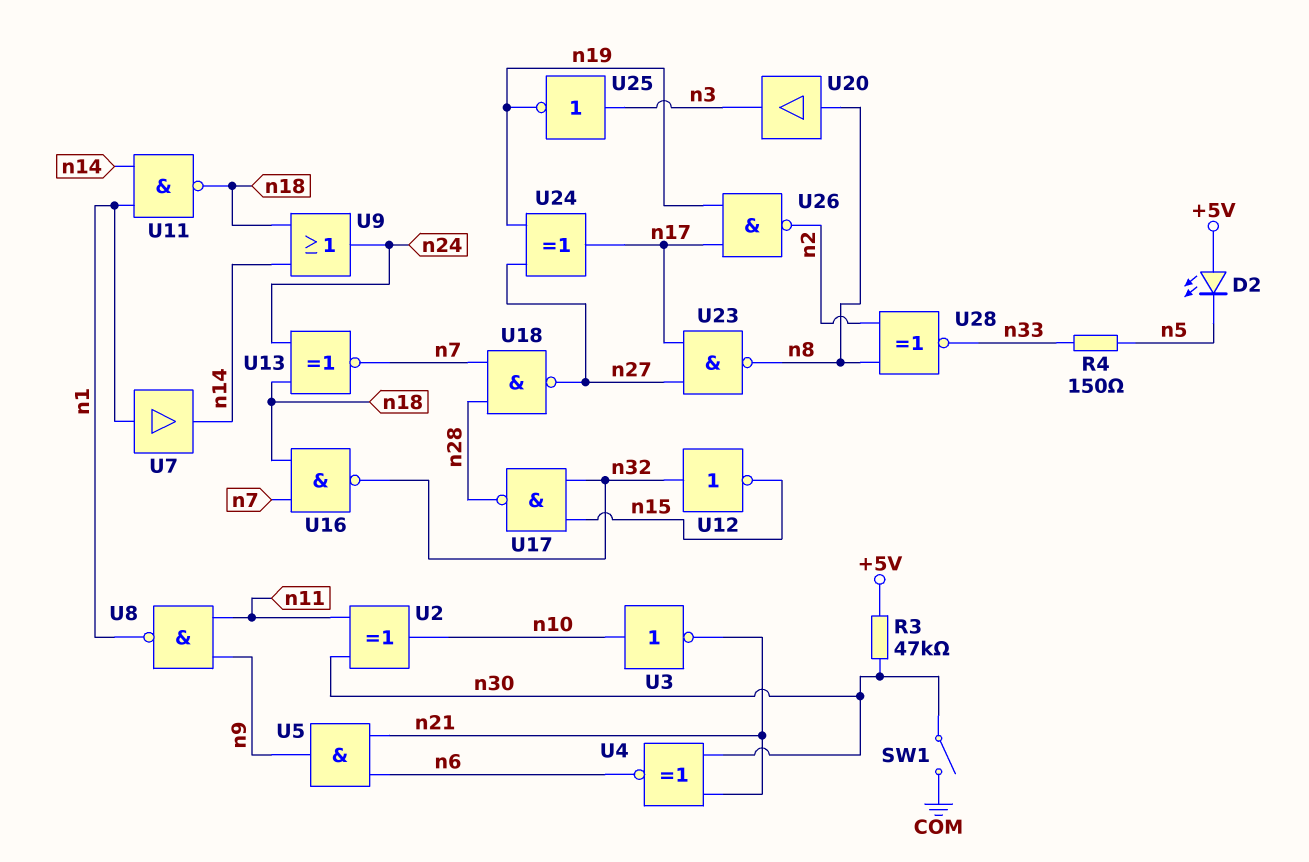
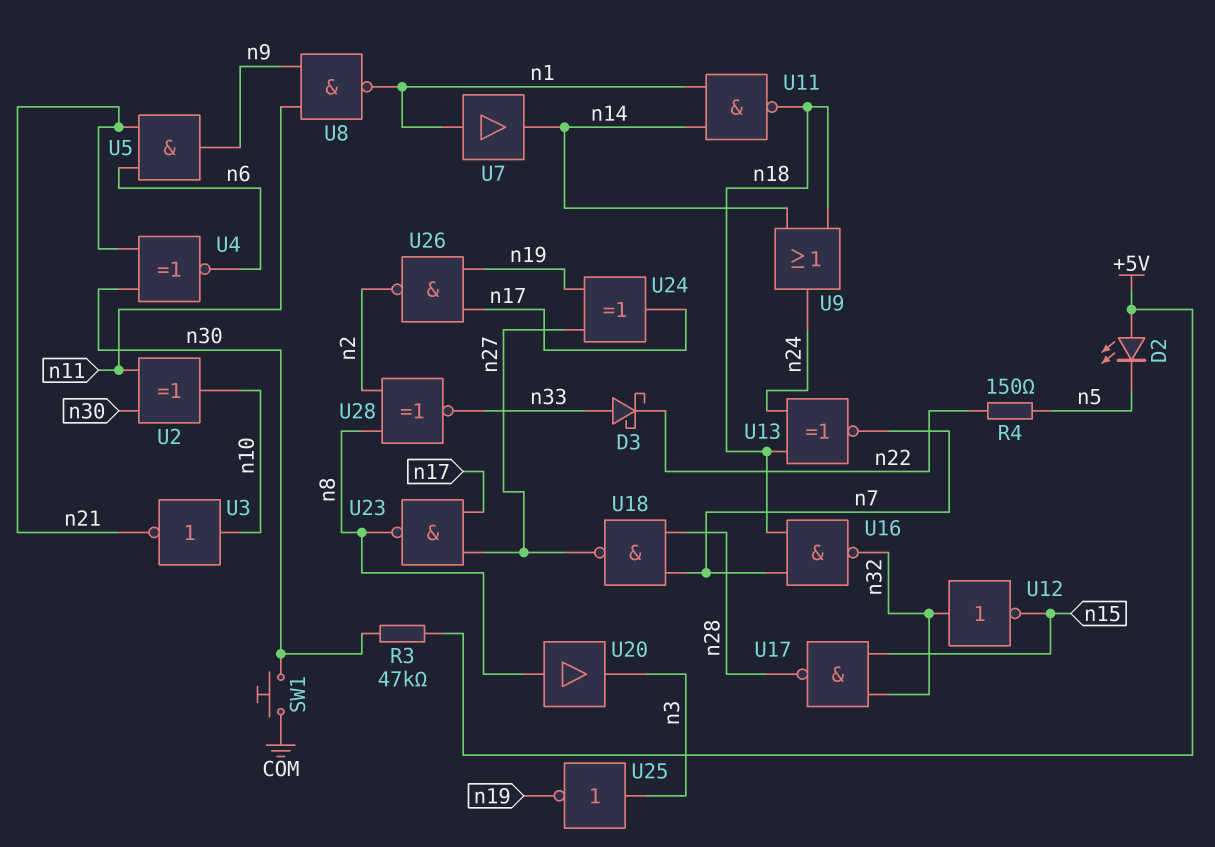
D3: none -> schottky (A n33, K n22)
R4: 150 (n5, n33) -> 150 (n5, n22)
SW1: switch (COM, n30) -> button (COM, n30)

